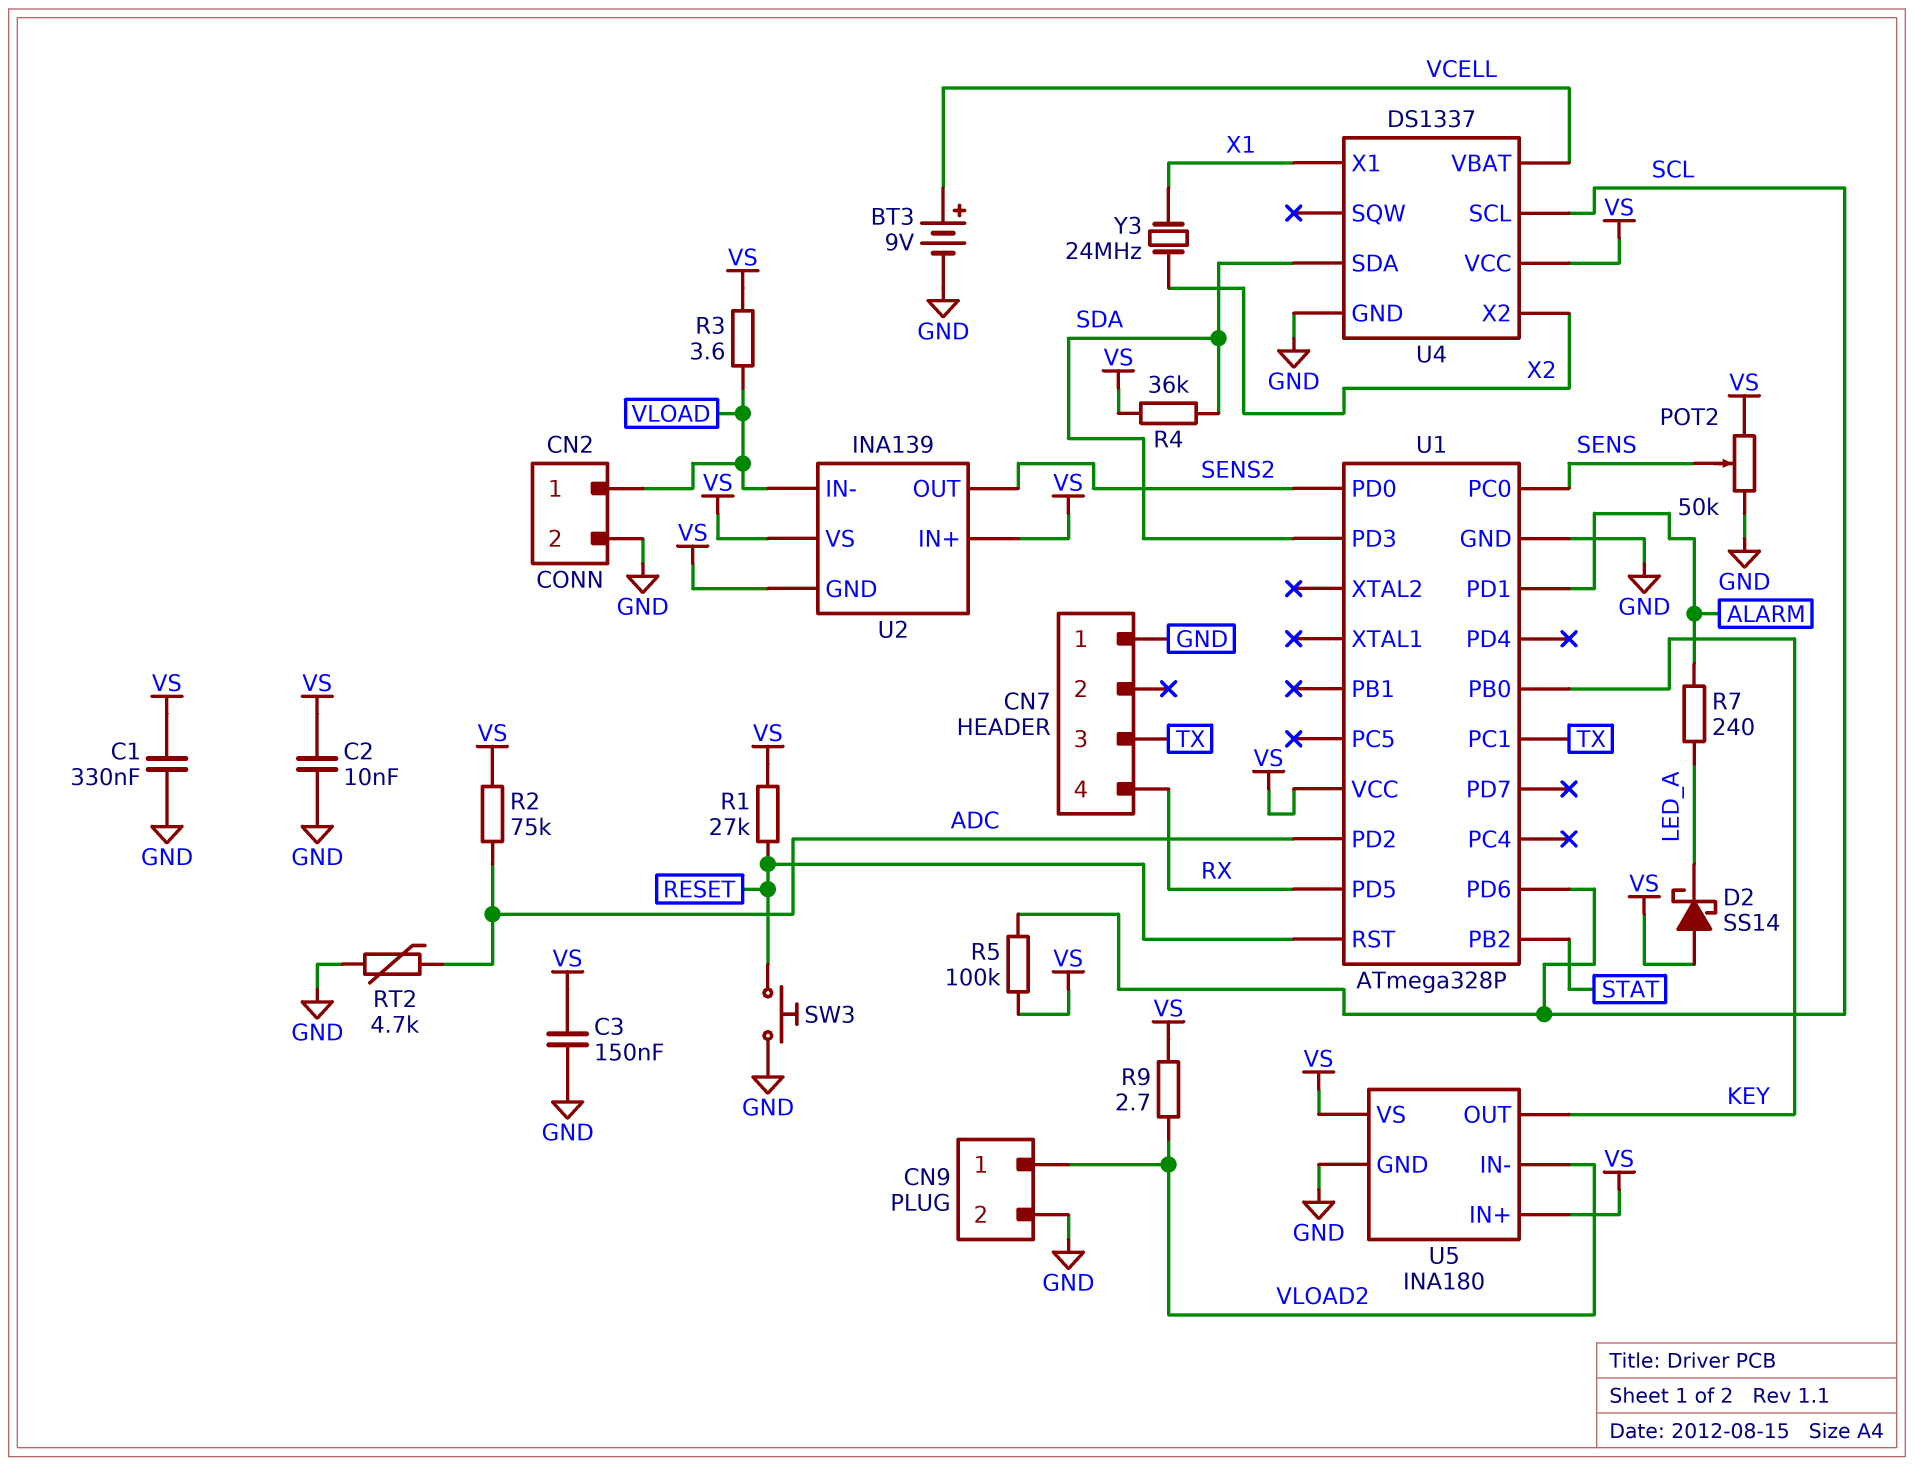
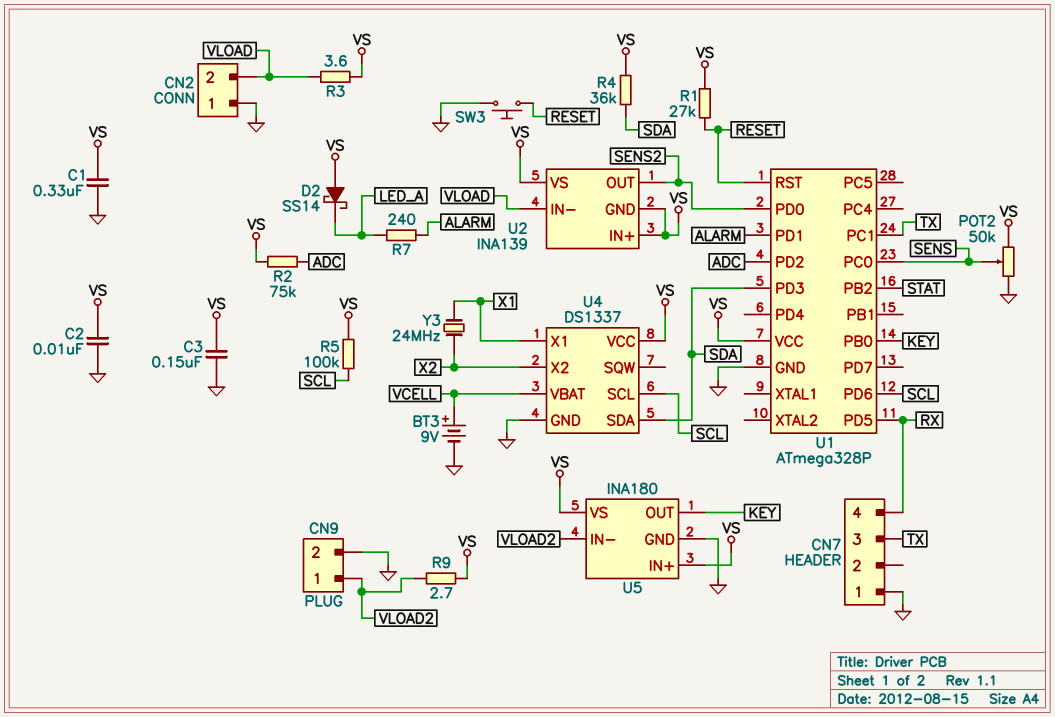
CN2 pin 1: VLOAD -> GND
CN2 pin 2: GND -> VLOAD
RT2: 4.7k (ADC, GND) -> none

